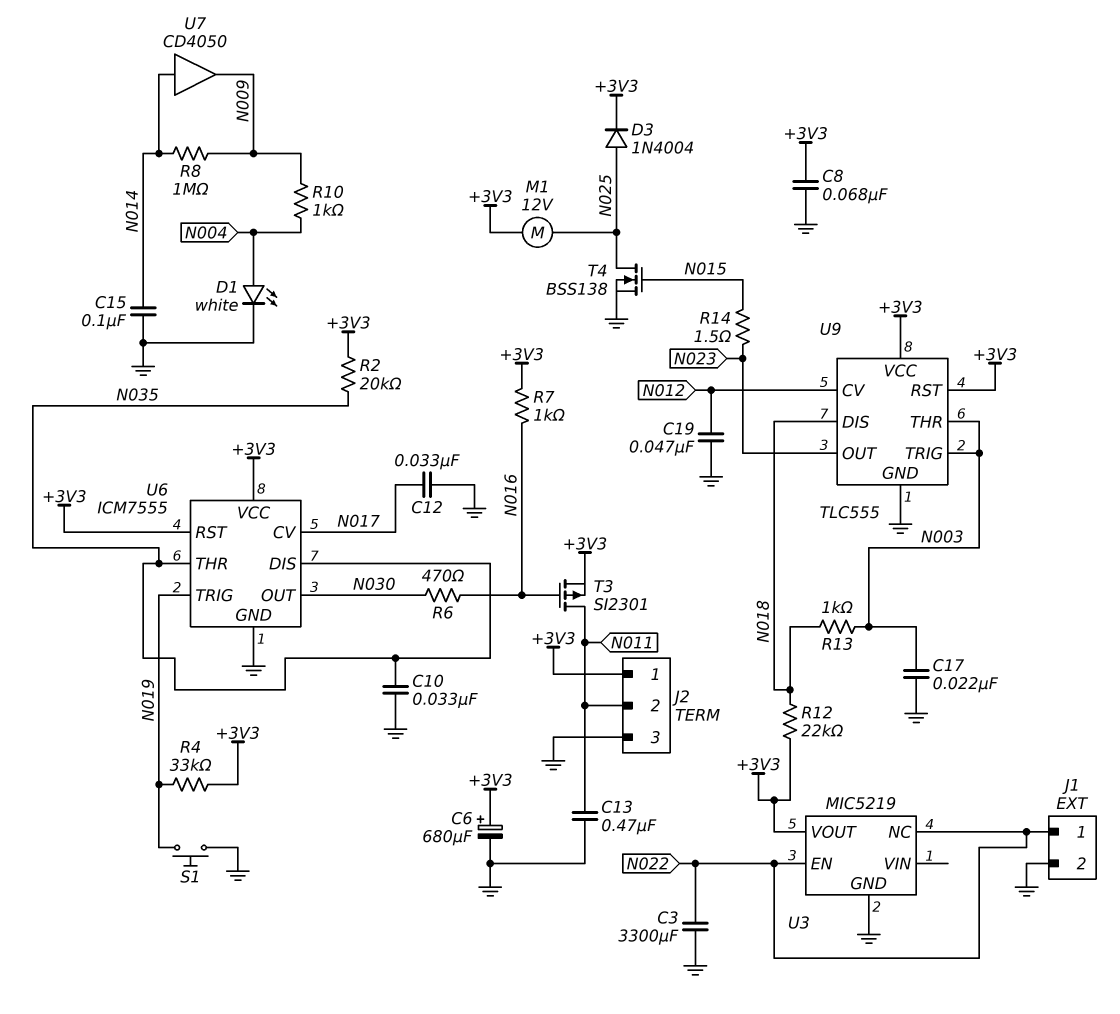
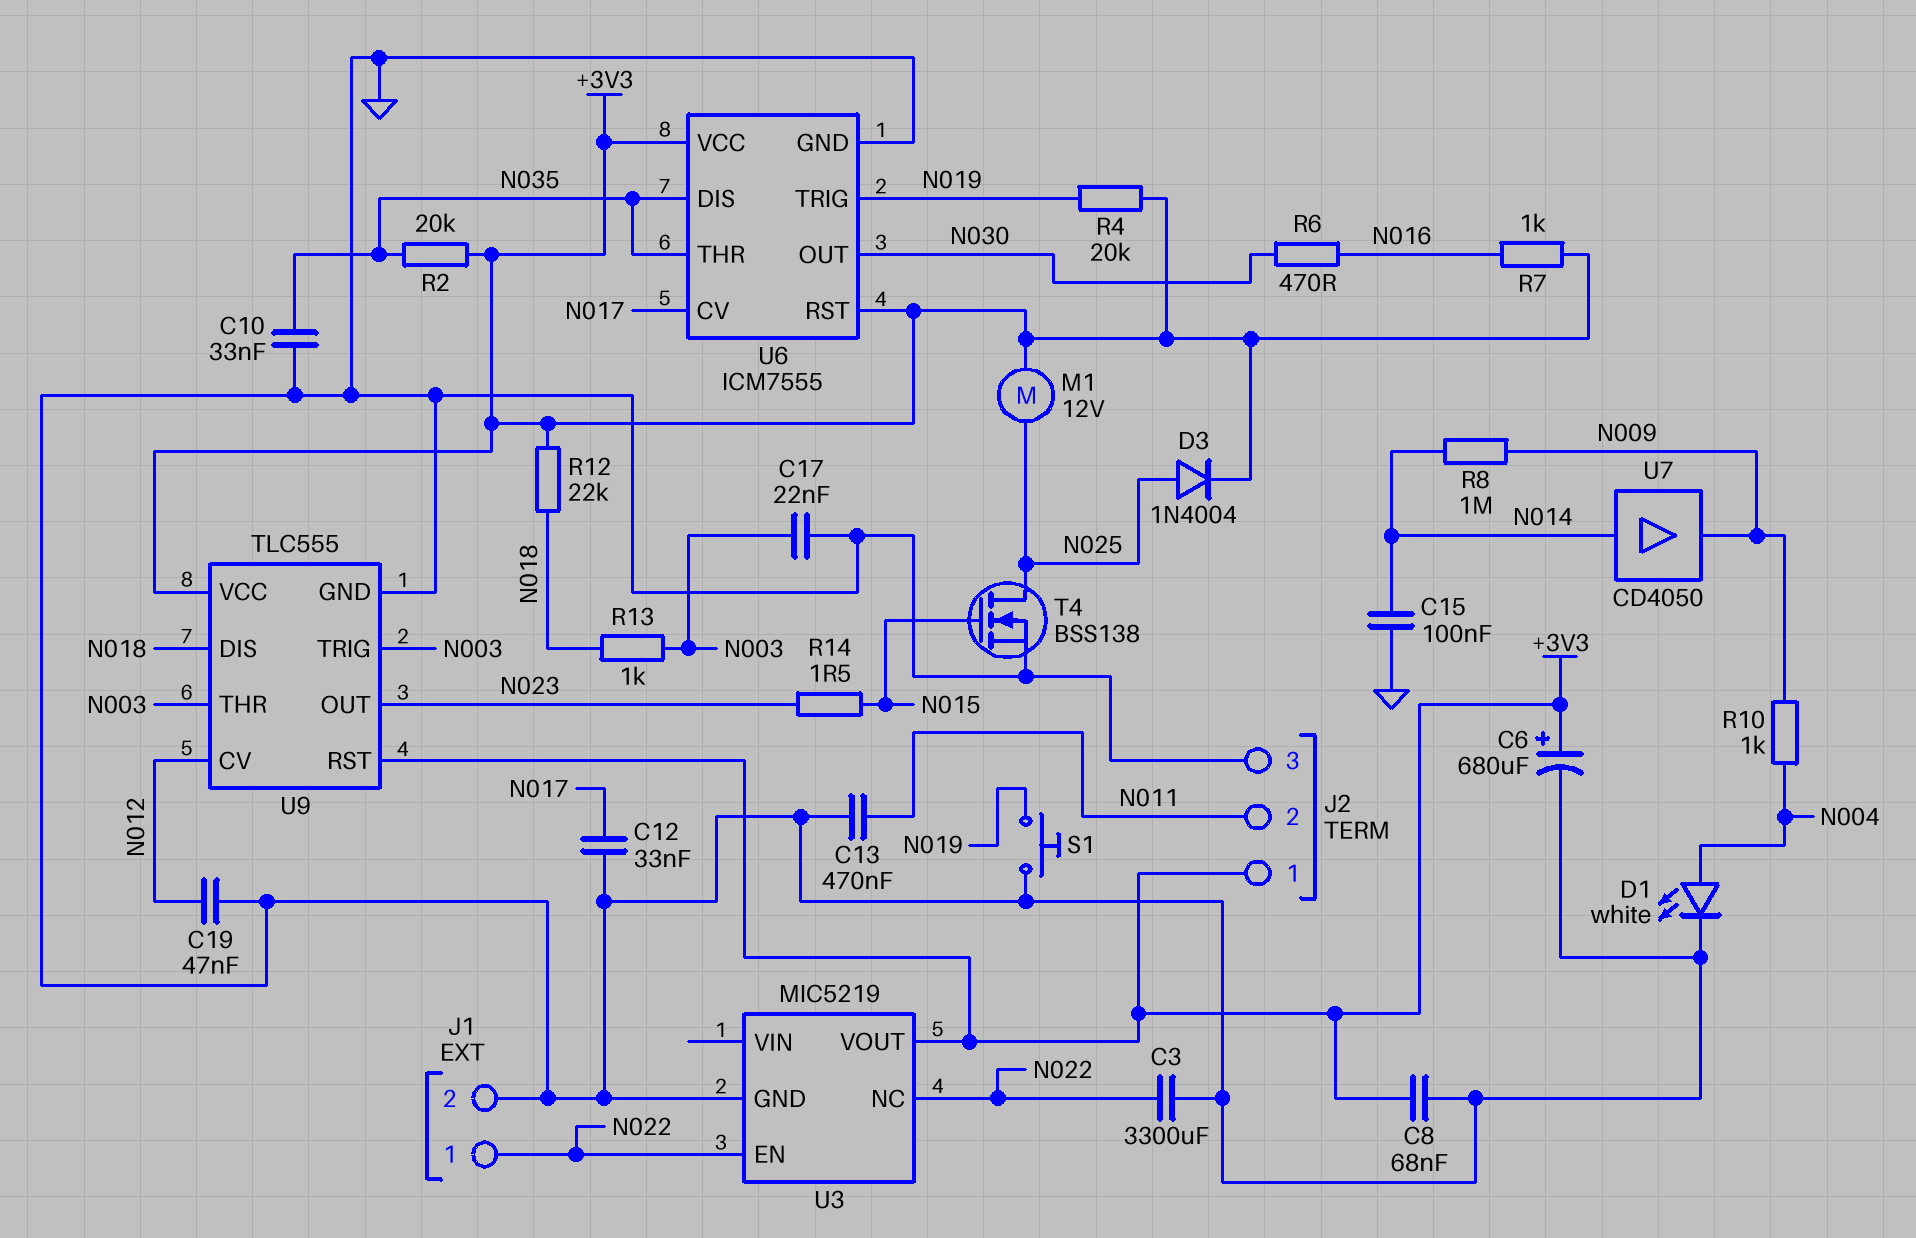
R4: 33k (+3V3, N019) -> 20k (+3V3, N019)
T3: PMOS SI2301 (G N016, D N011, S +3V3) -> none

